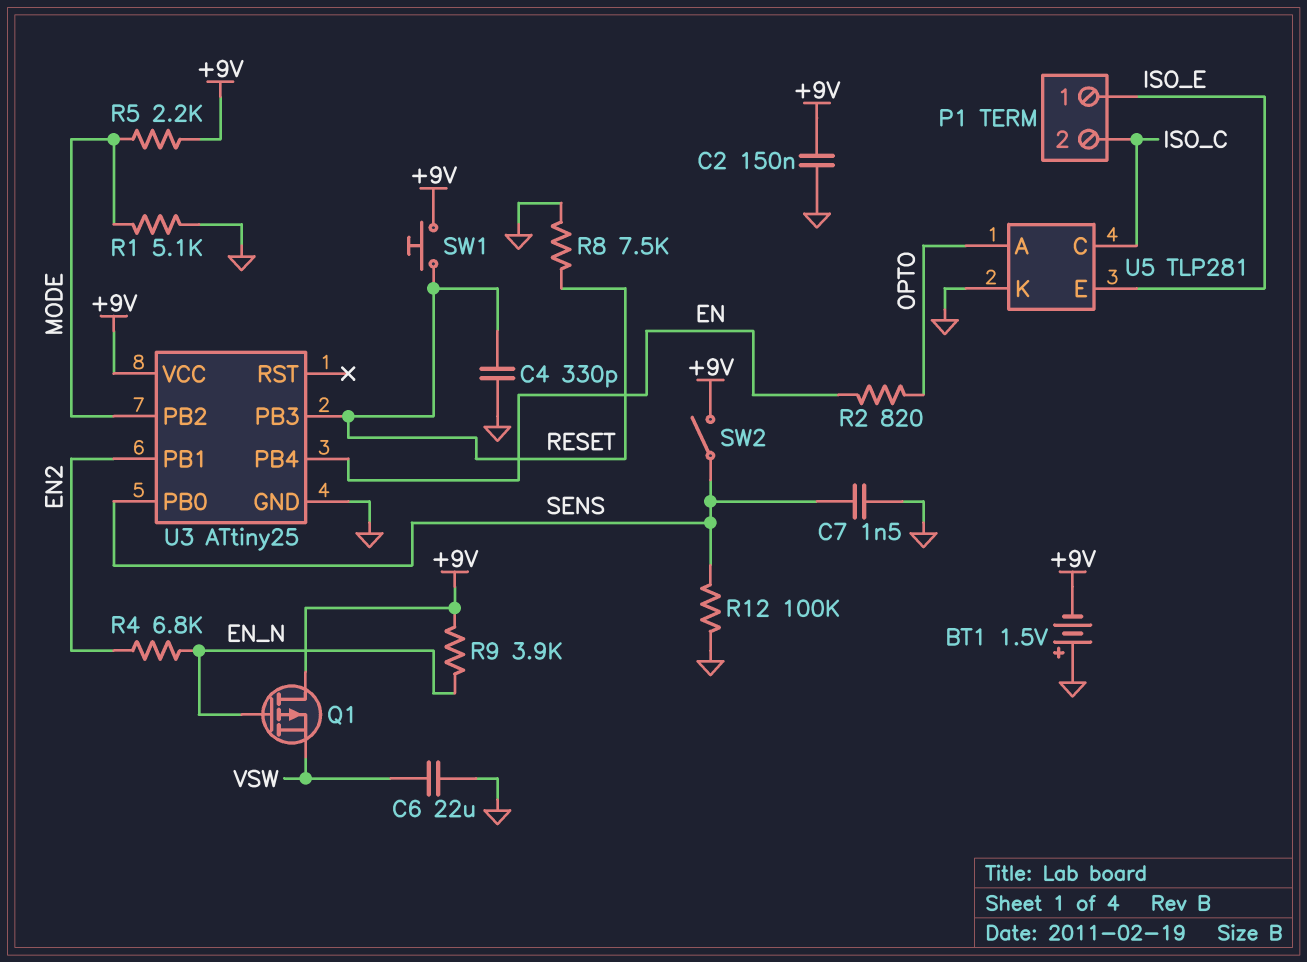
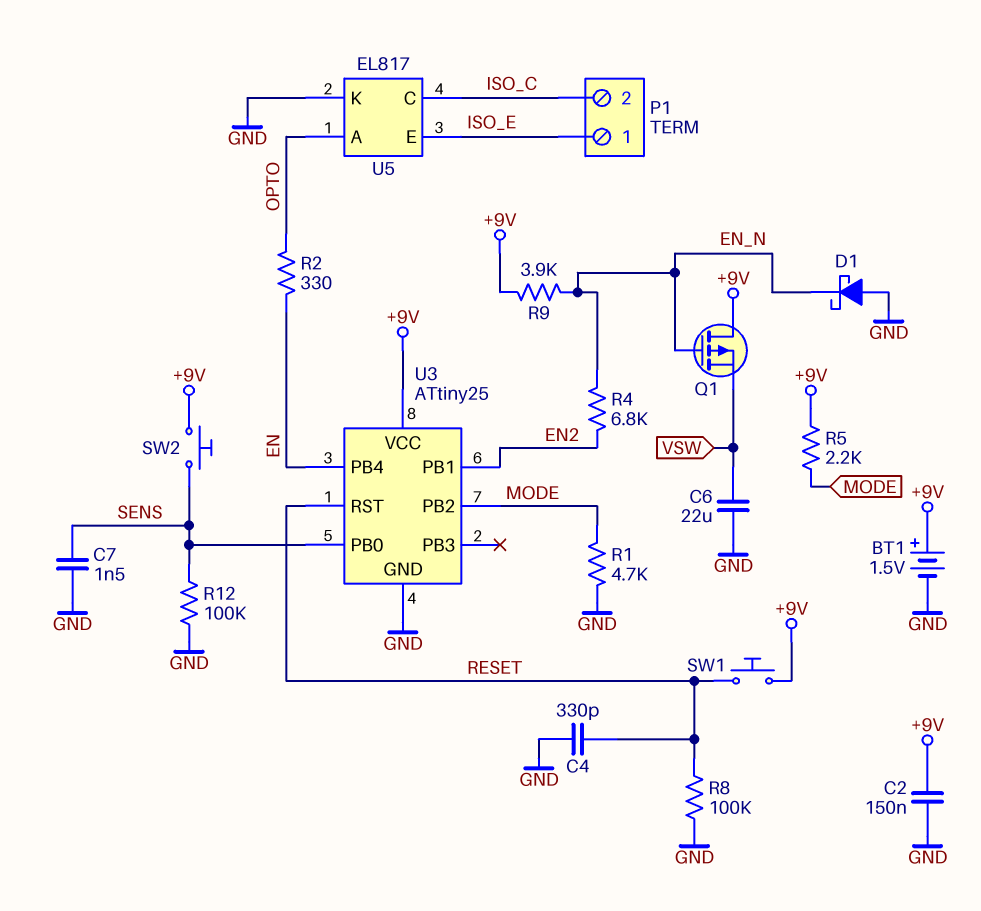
BT1: 1.5V (plus GND, minus +9V) -> 1.5V (plus +9V, minus GND)
D1: none -> schottky (A GND, K EN_N)
R1: 5.1k (GND, MODE) -> 4.7k (GND, MODE)
R2: 820 (EN, OPTO) -> 330 (EN, OPTO)
R8: 7.5k (GND, RESET) -> 100k (GND, RESET)
SW2: switch (+9V, SENS) -> button (+9V, SENS)
U3 pin PB3: RESET -> none
U3 pin RST: none -> RESET
U5: TLP281 -> EL817

